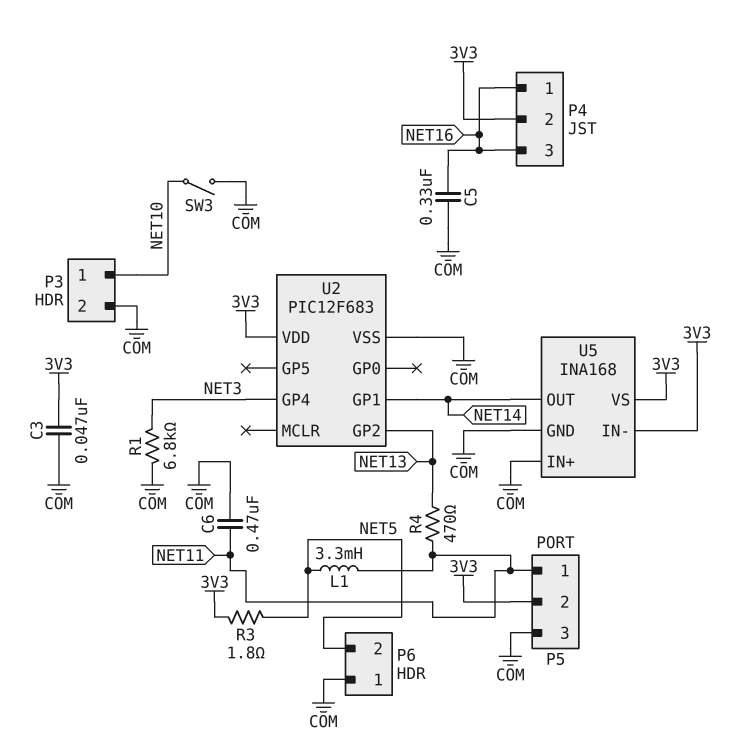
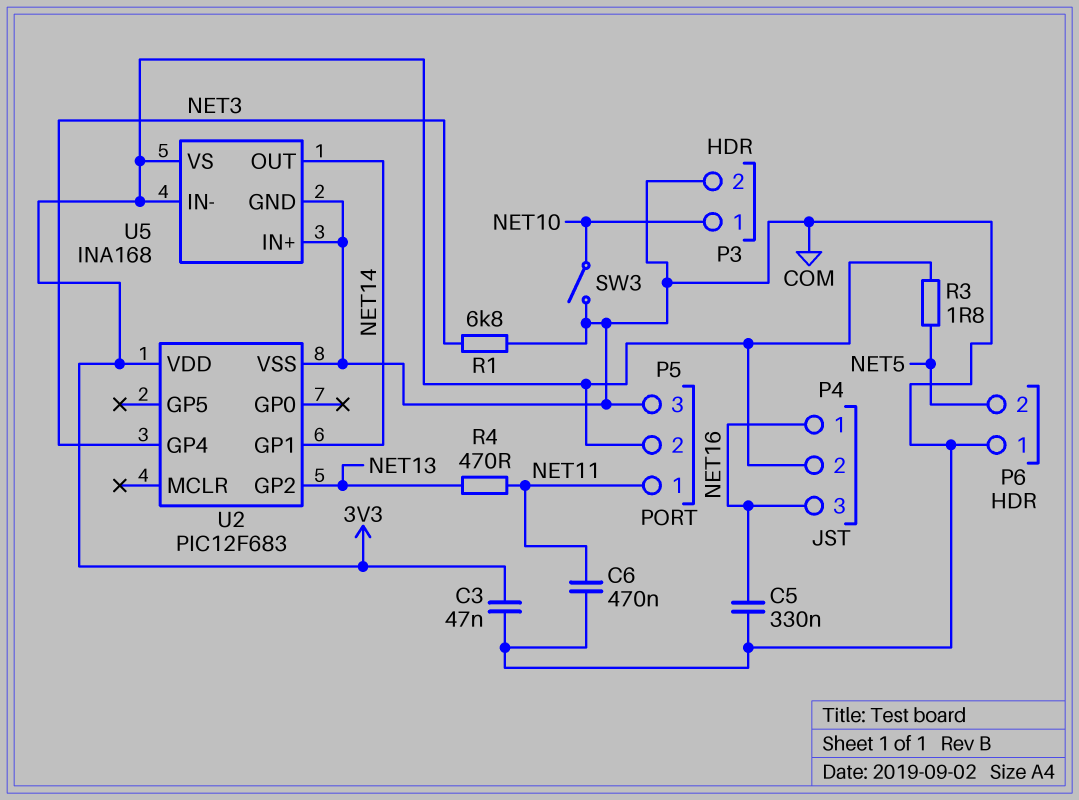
L1: 3.3mH (NET5, NET11) -> none

